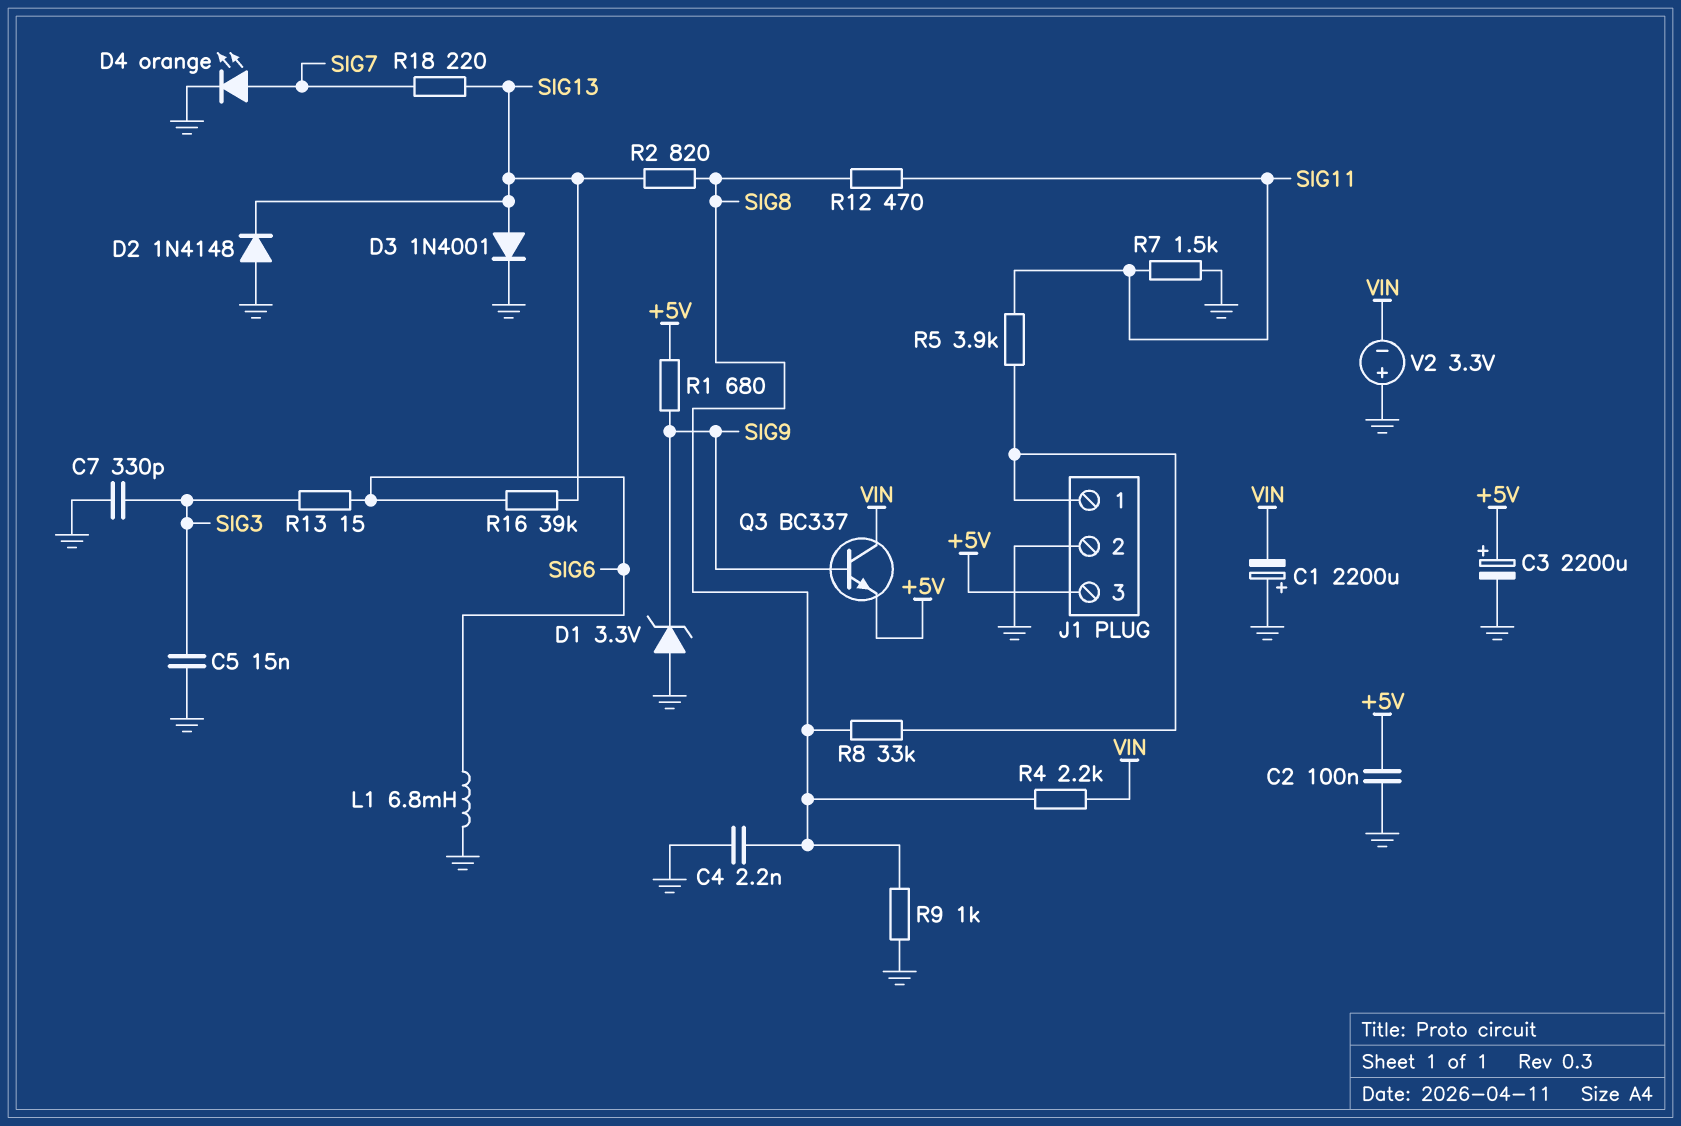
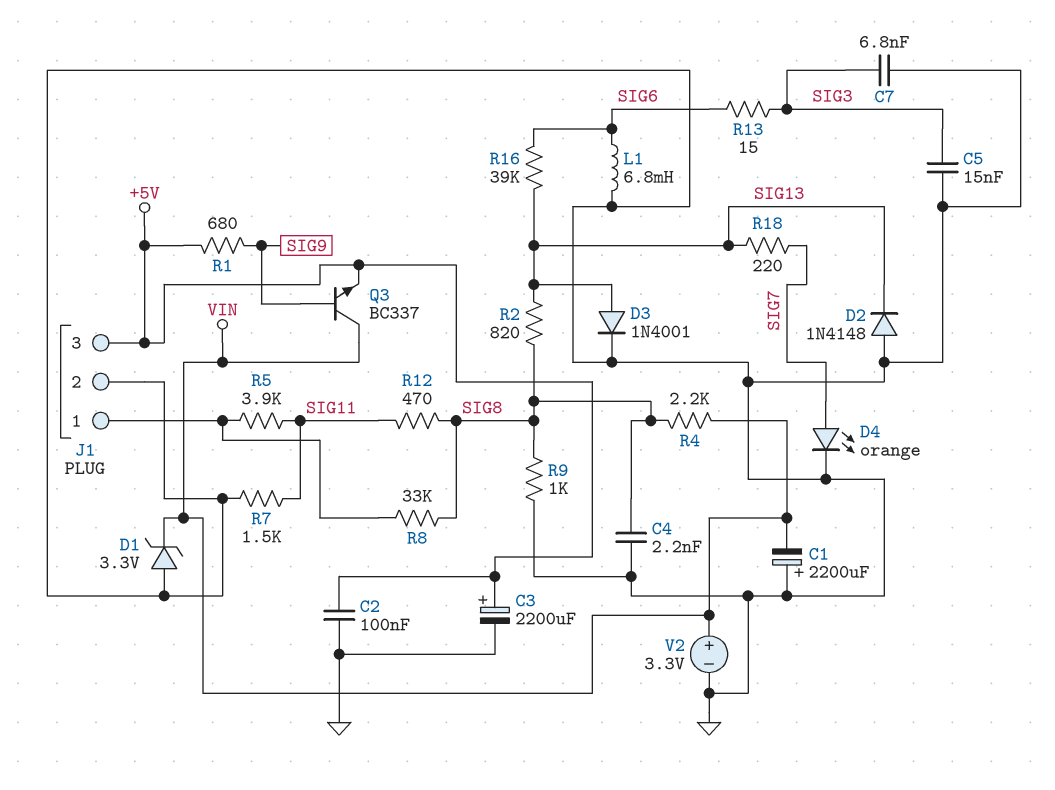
C7: 330pF (GND, SIG3) -> 6.8nF (GND, SIG3)
D1: zener 3.3V (A GND, K SIG9) -> zener 3.3V (A GND, K VIN)
V2: 3.3V (plus GND, minus VIN) -> 3.3V (plus VIN, minus GND)

